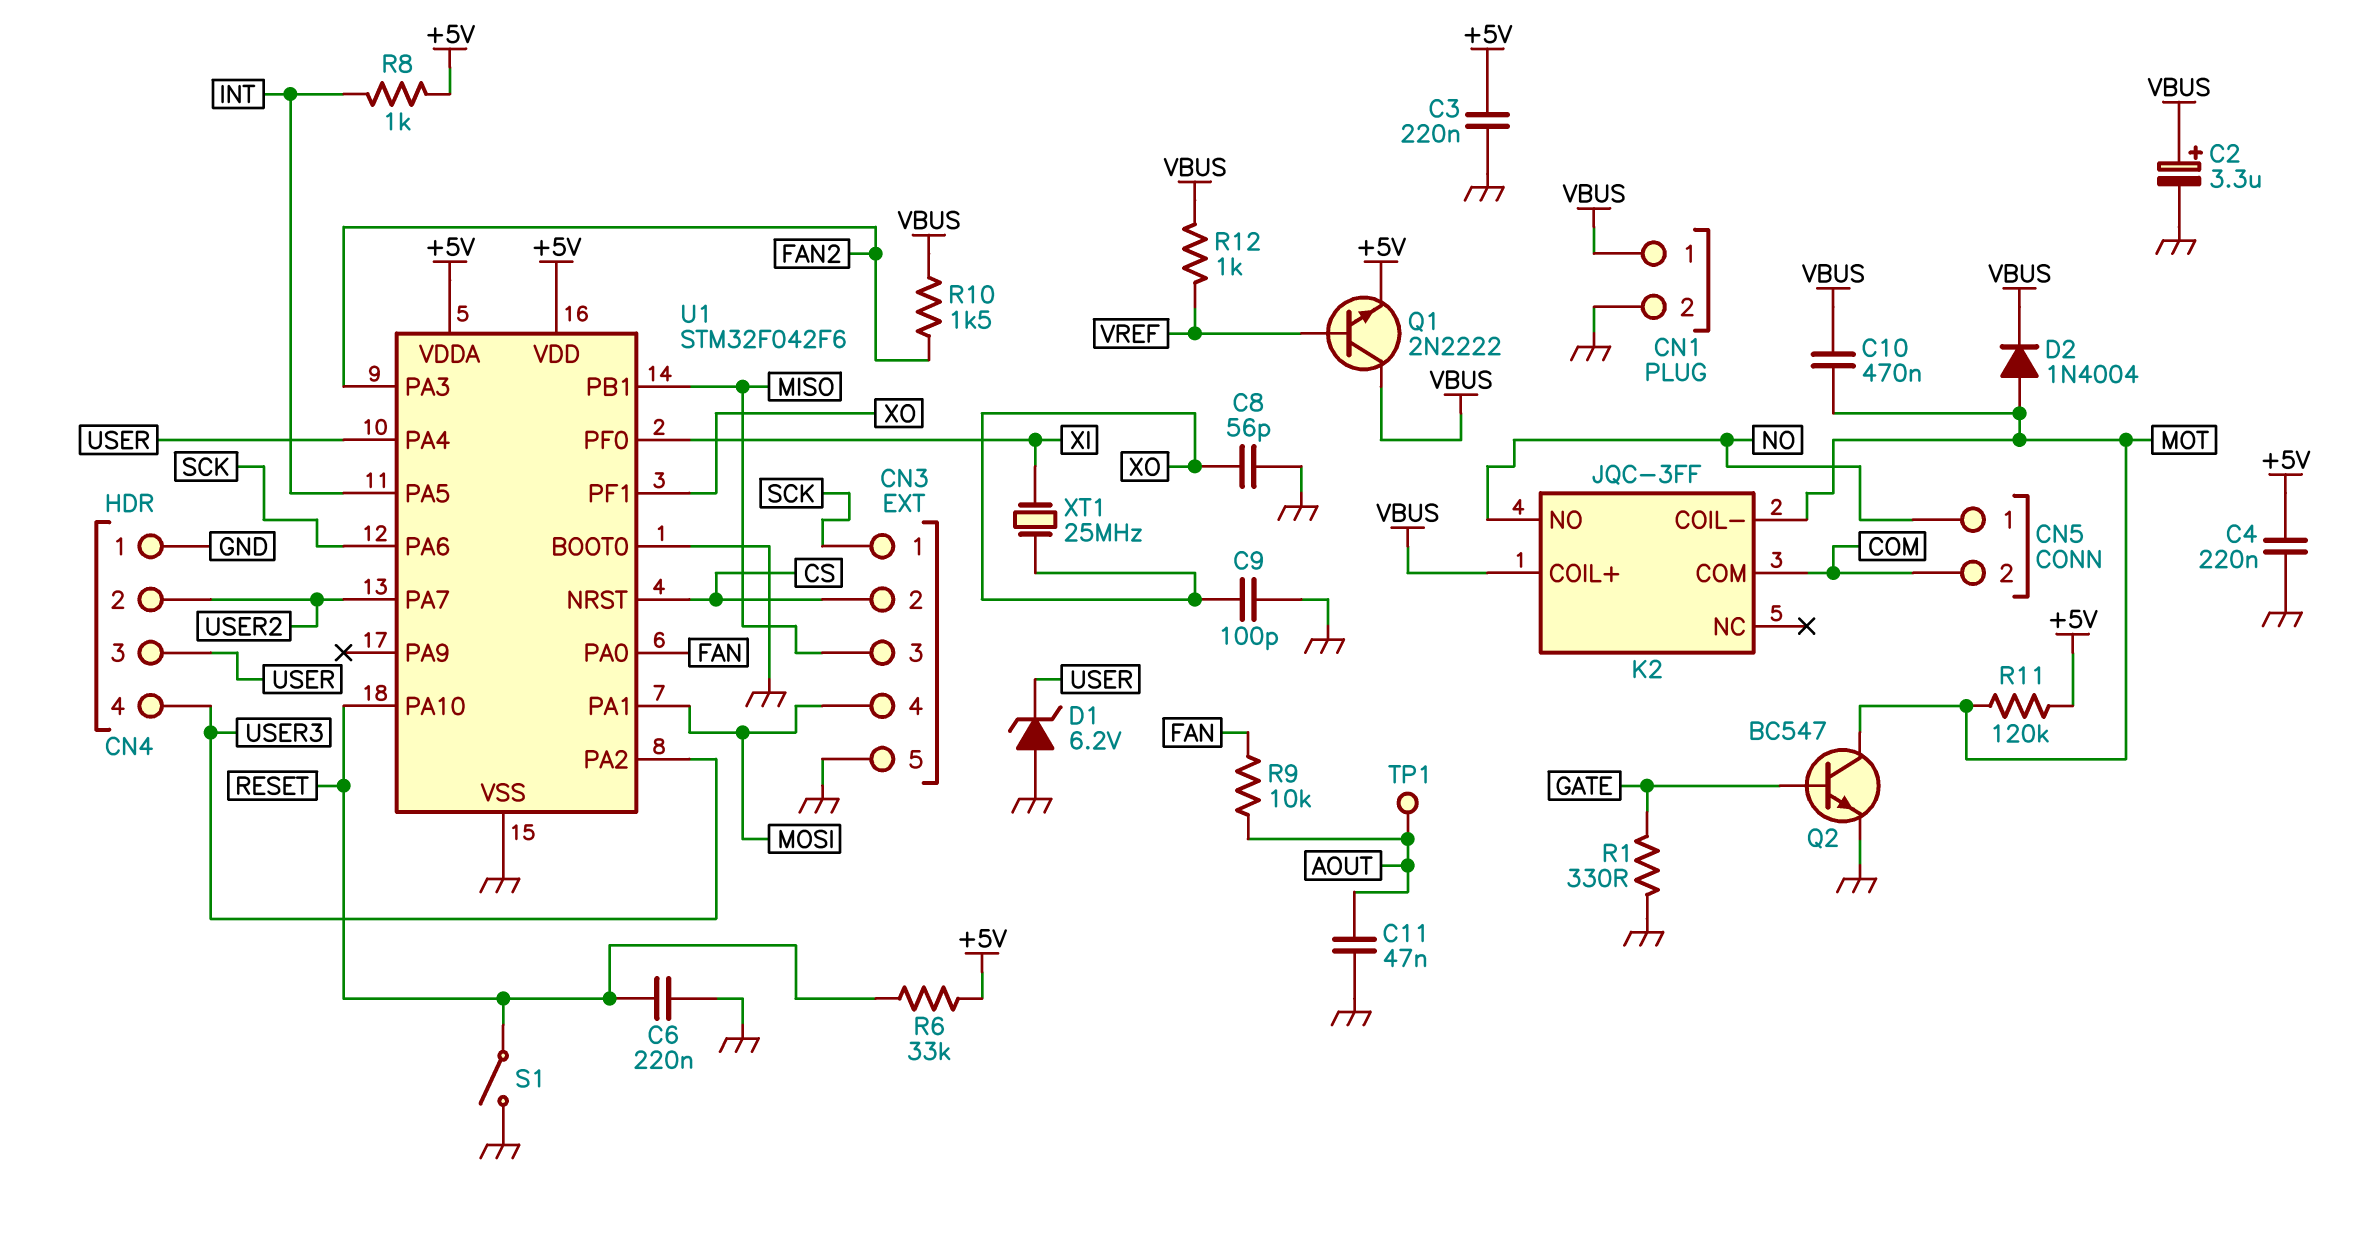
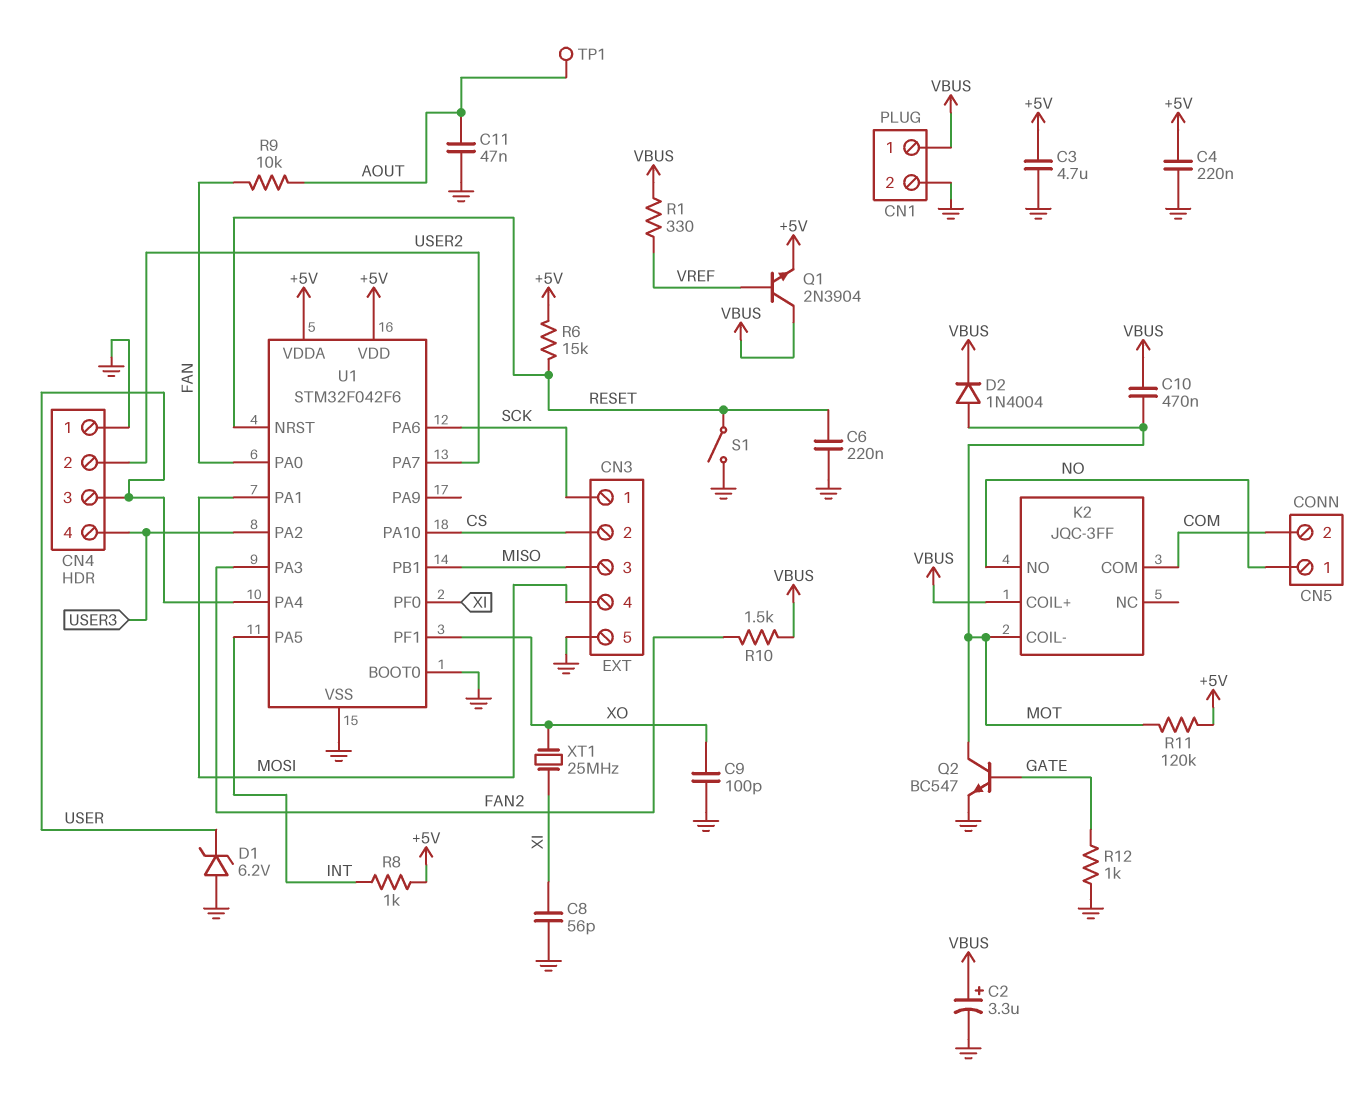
C3: 220nF (+5V, GND) -> 4.7uF (+5V, GND)
C8: 56pF (GND, XO) -> 56pF (GND, XI)
Q1: NPN 2N2222 (B VREF, C VBUS, E +5V) -> NPN 2N3904 (B VREF, C VBUS, E +5V)
R1: 330 (GATE, GND) -> 330 (VBUS, VREF)
R6: 33k (+5V, RESET) -> 15k (+5V, RESET)
R12: 1k (VBUS, VREF) -> 1k (GATE, GND)
U1 pin NRST: CS -> RESET
U1 pin PA10: RESET -> CS

